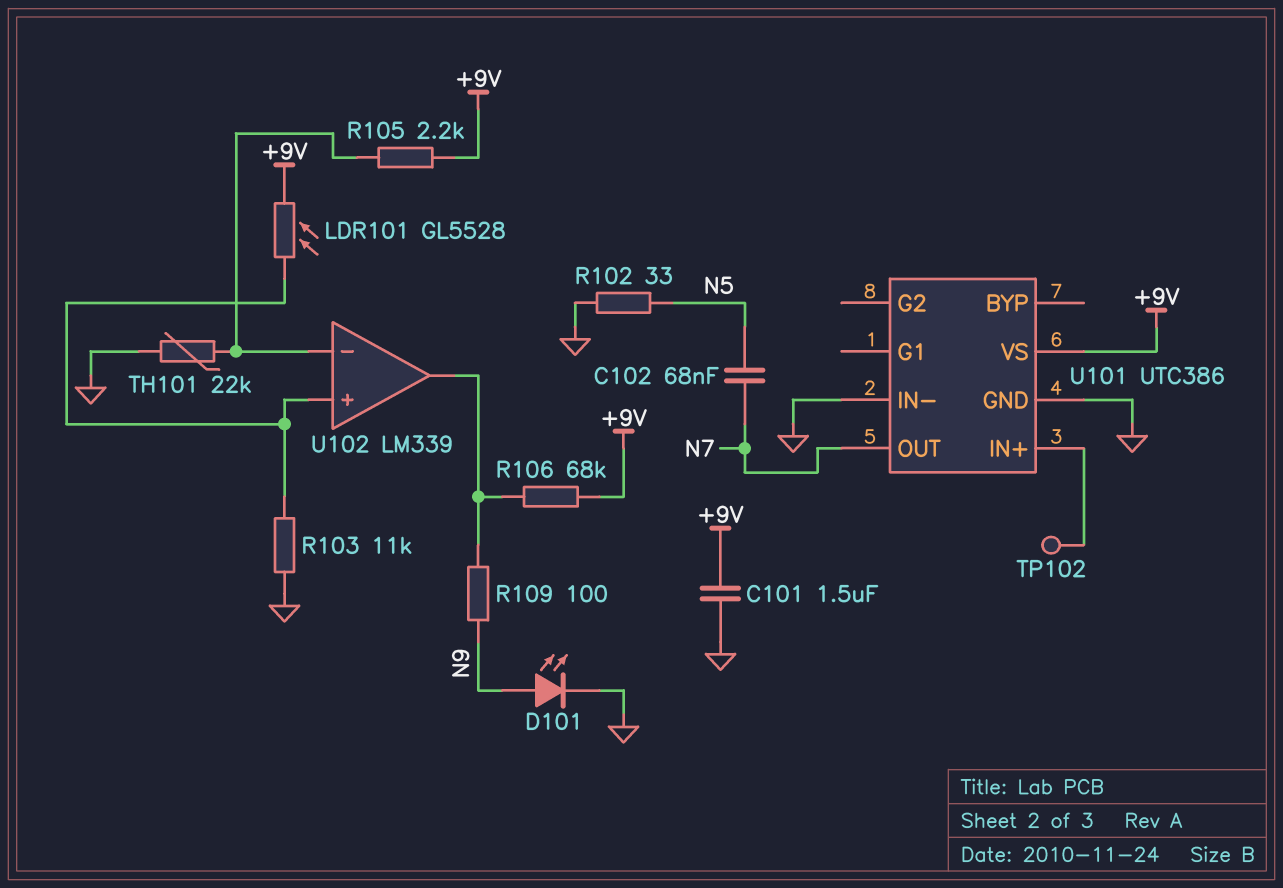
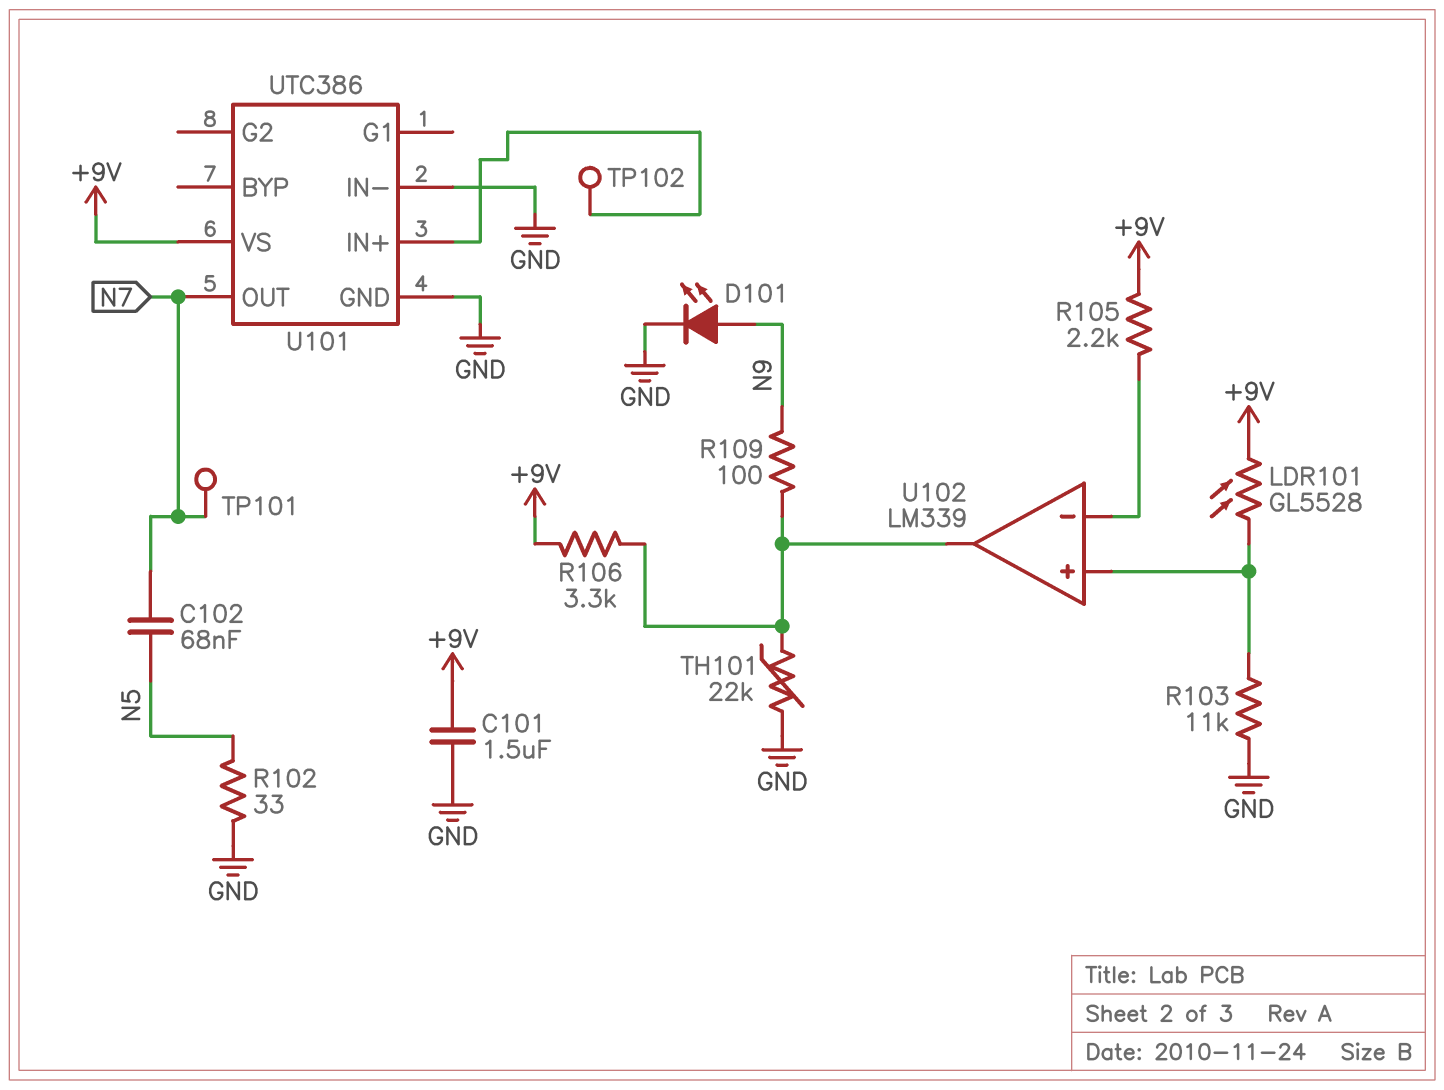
R106: 68k (+9V, U102/out) -> 3.3k (+9V, U102/out)
TH101: 22k (GND, U102/in-) -> 22k (GND, U102/out)
TP101: none -> test point (N7)

